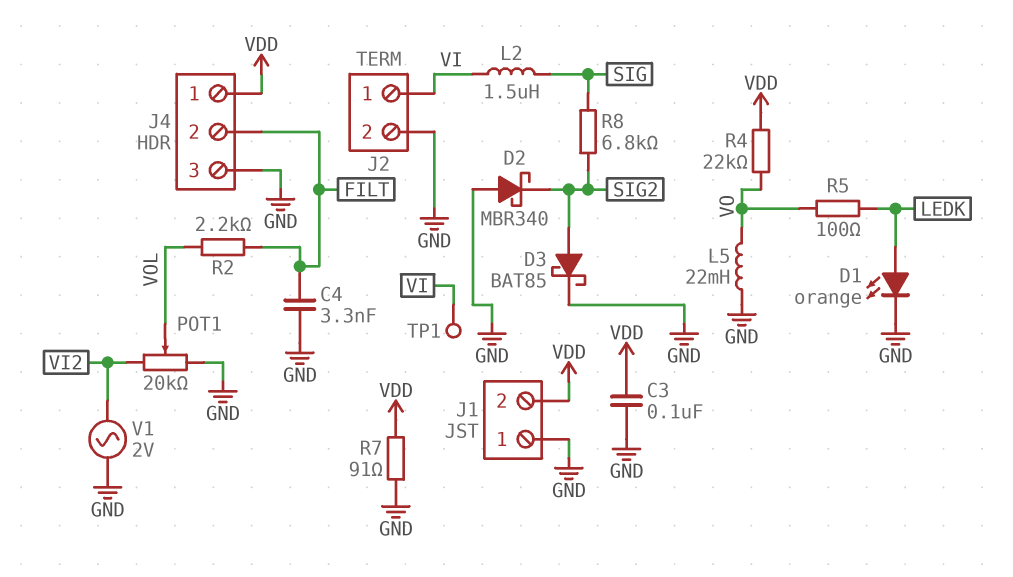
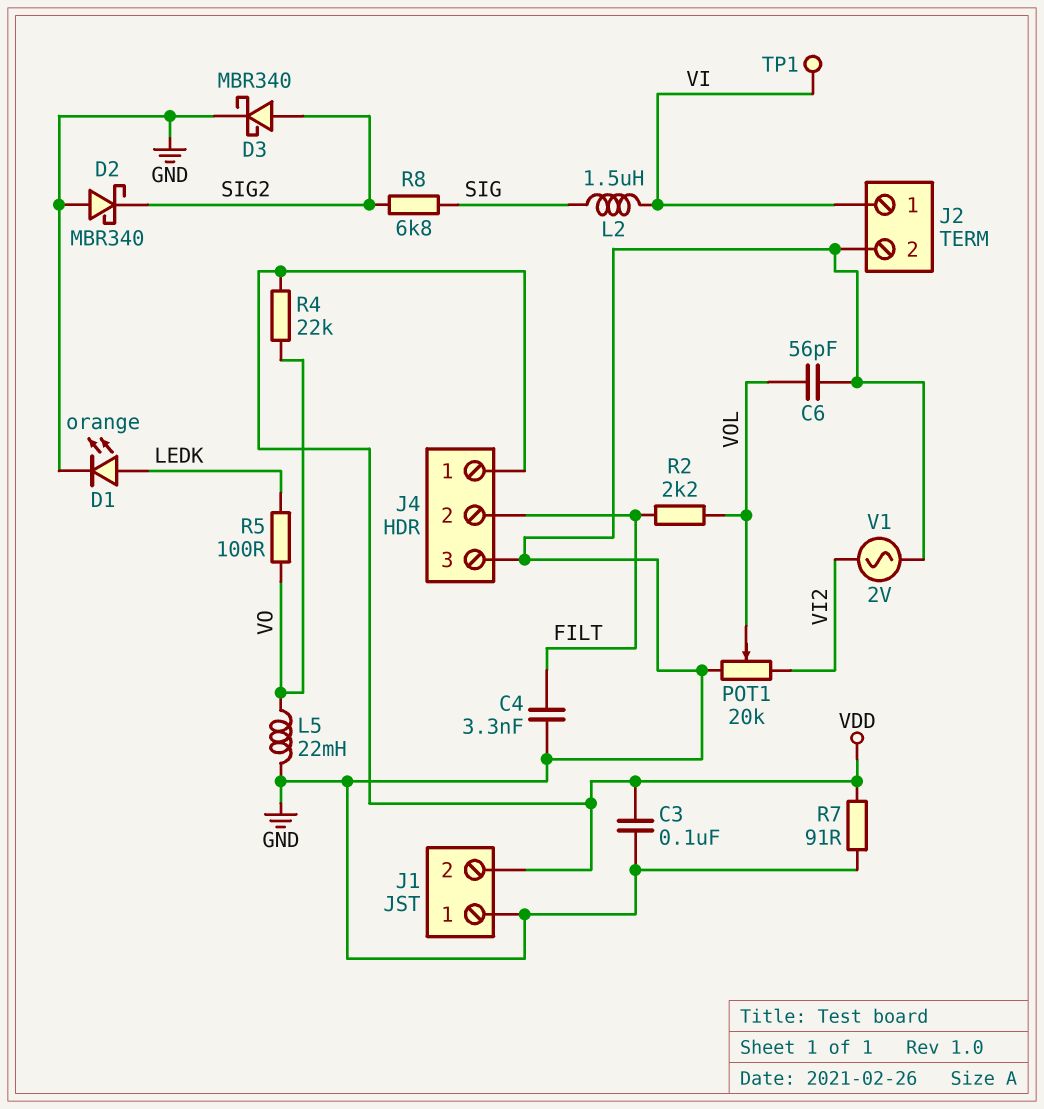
C6: none -> 56pF (GND, VOL)
D3: schottky BAT85 (A SIG2, K GND) -> schottky MBR340 (A SIG2, K GND)

